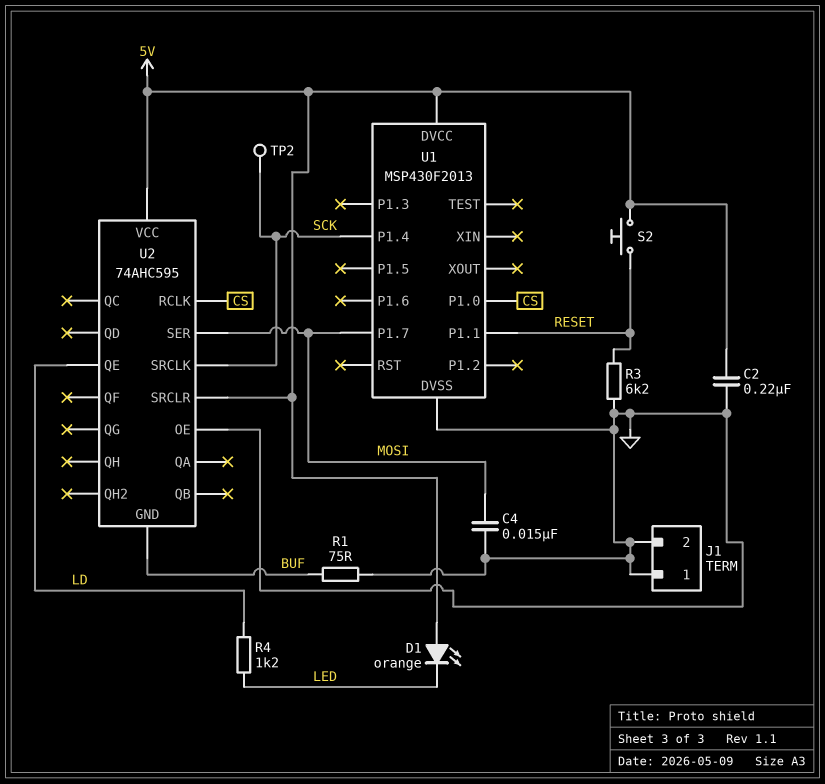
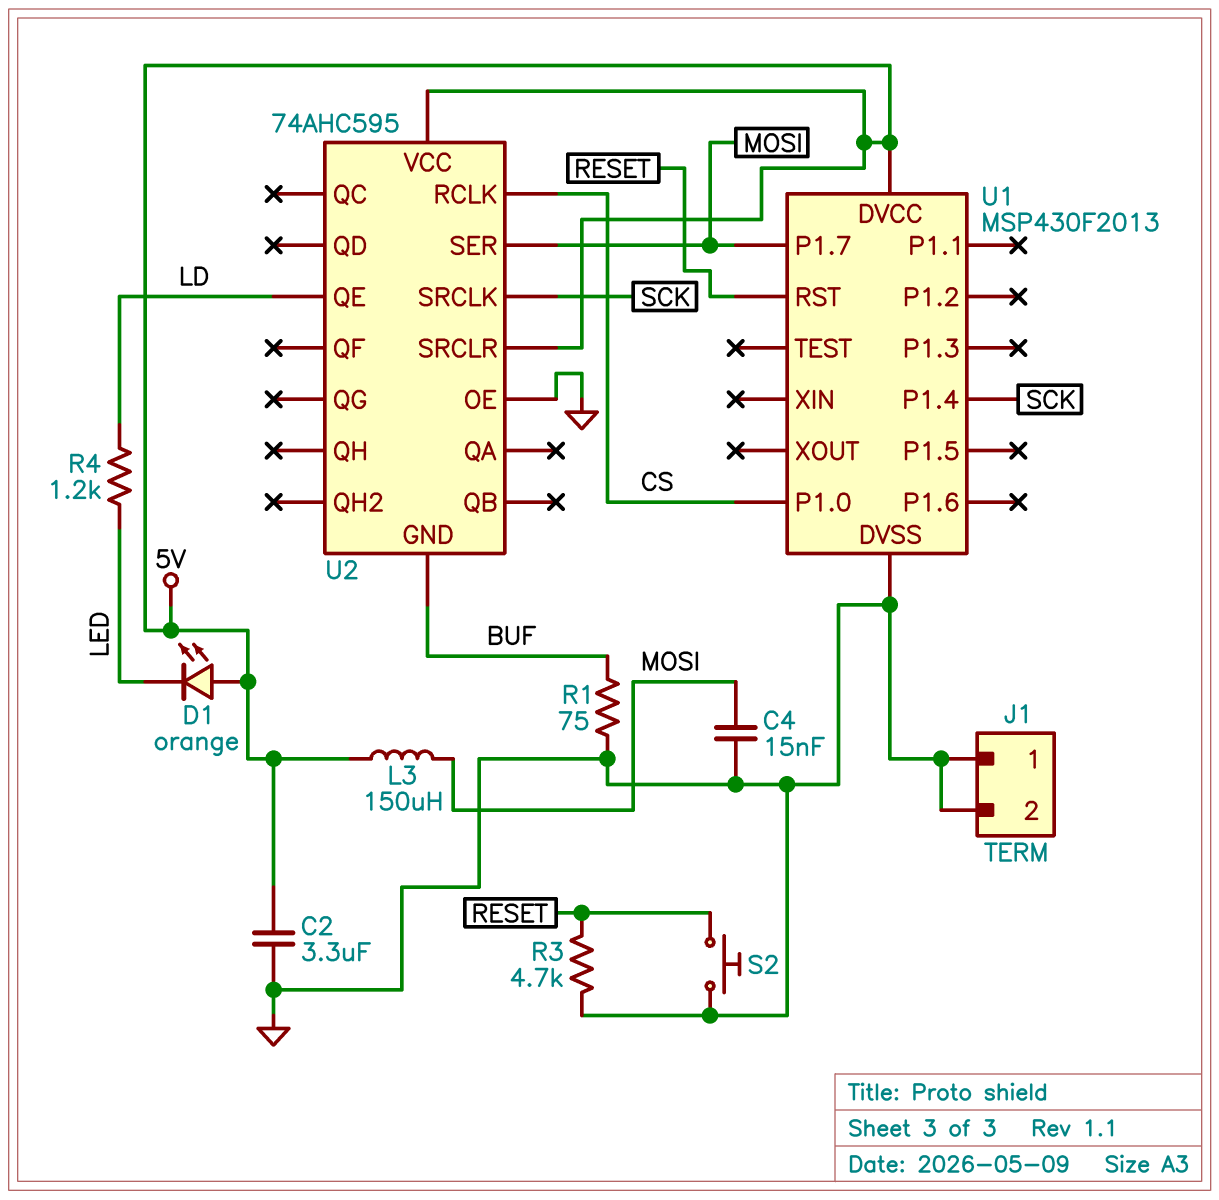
C2: 220nF (5V, GND) -> 3.3uF (5V, GND)
L3: none -> 150uH (5V, MOSI)
R3: 6.2k (GND, RESET) -> 4.7k (GND, RESET)
S2: button (5V, RESET) -> button (GND, RESET)
TP2: test point (SCK) -> none
U1 pin P1.1: RESET -> none
U1 pin RST: none -> RESET

